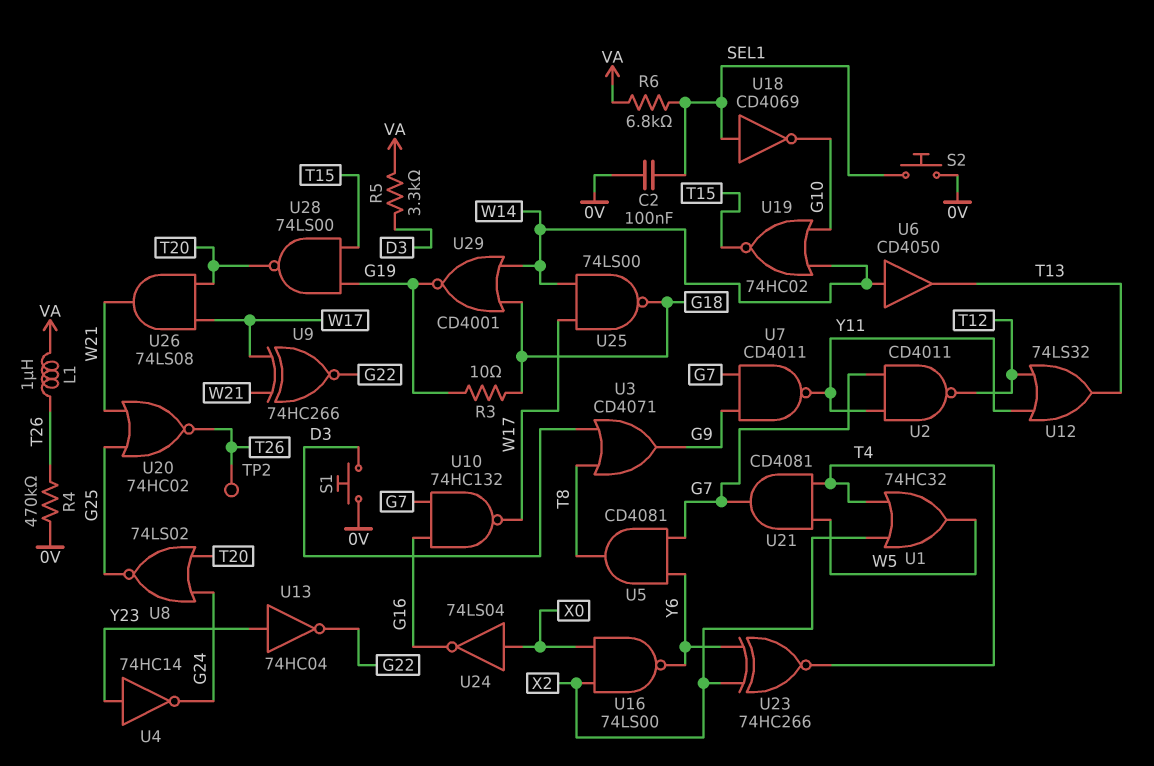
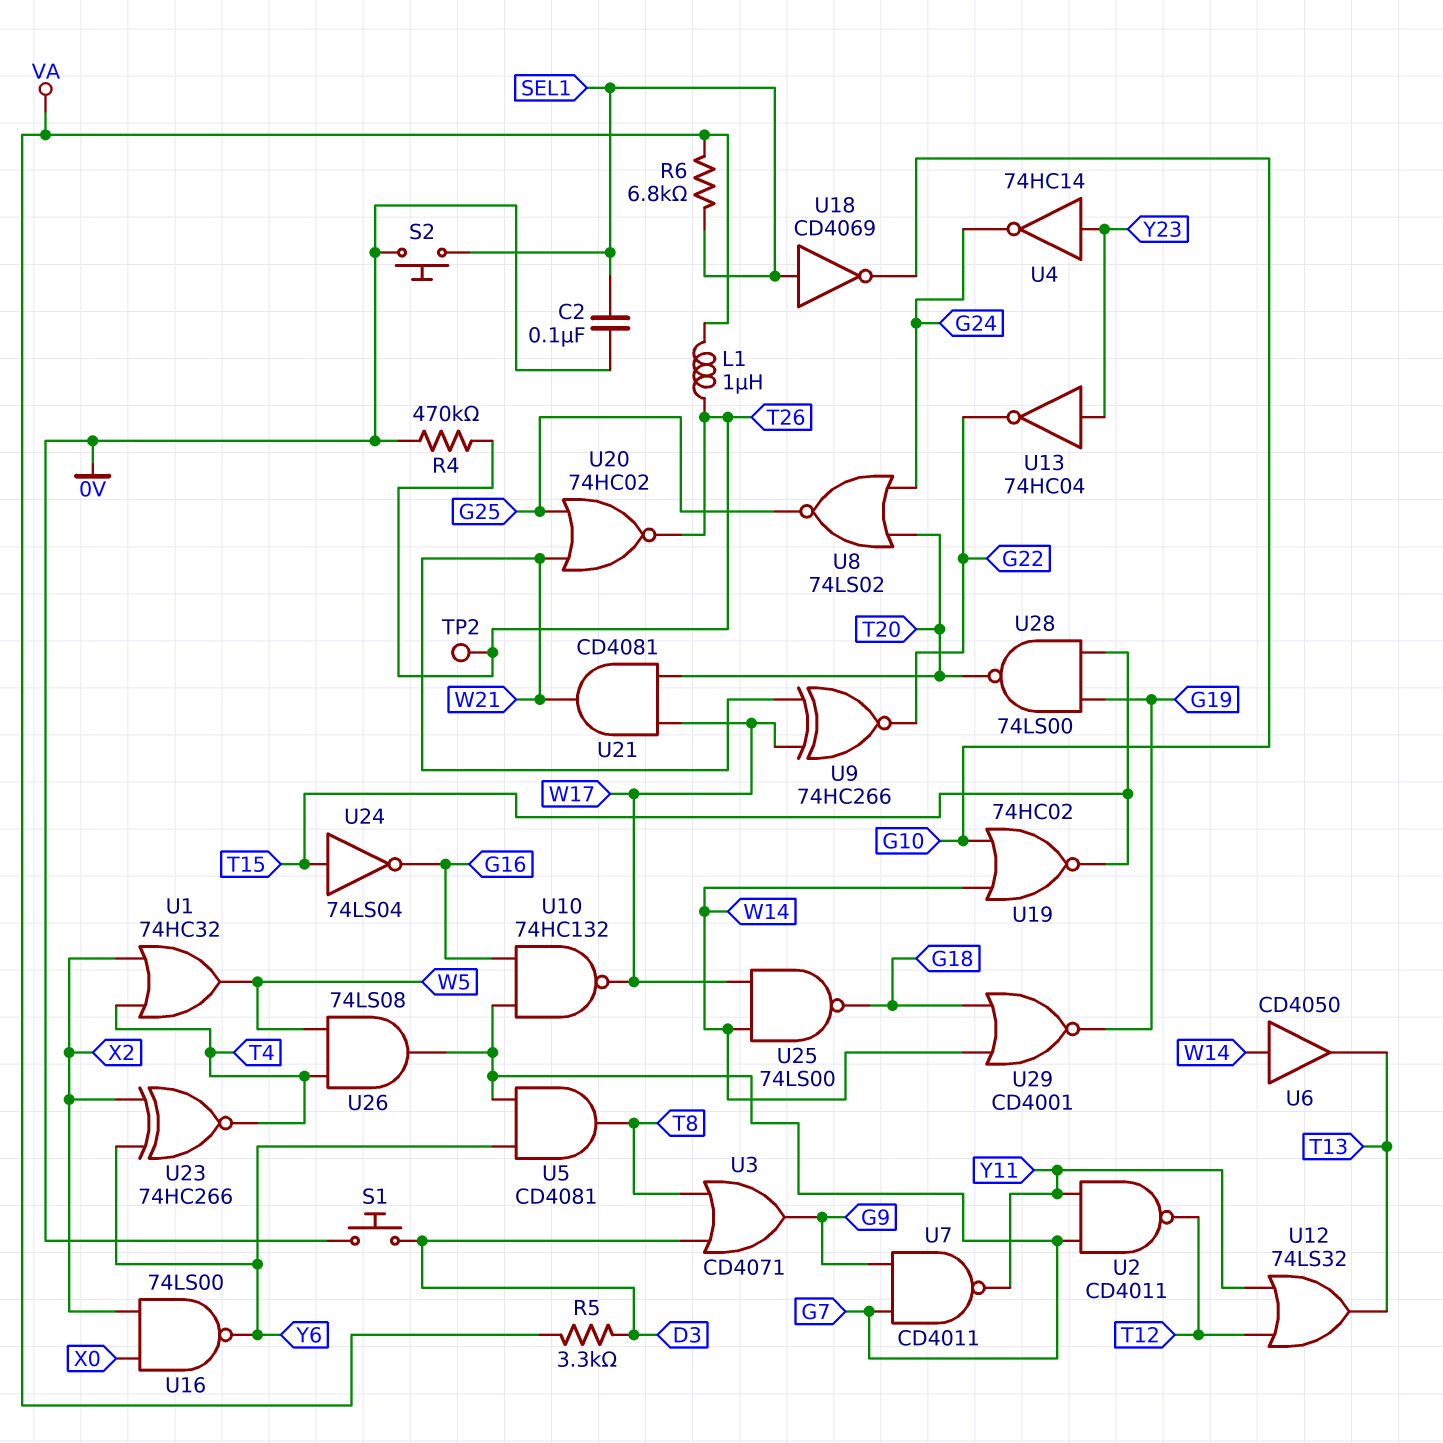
R3: 10 (G18, G19) -> none
U21: AND CD4081 (in T4, in W5, out G7) -> AND CD4081 (in T20, in W17, out W21)
U24: NOT 74LS04 (in X0, out G16) -> NOT 74LS04 (in T15, out G16)
U26: AND 74LS08 (in T20, in W17, out W21) -> AND 74LS08 (in T4, in W5, out G7)

